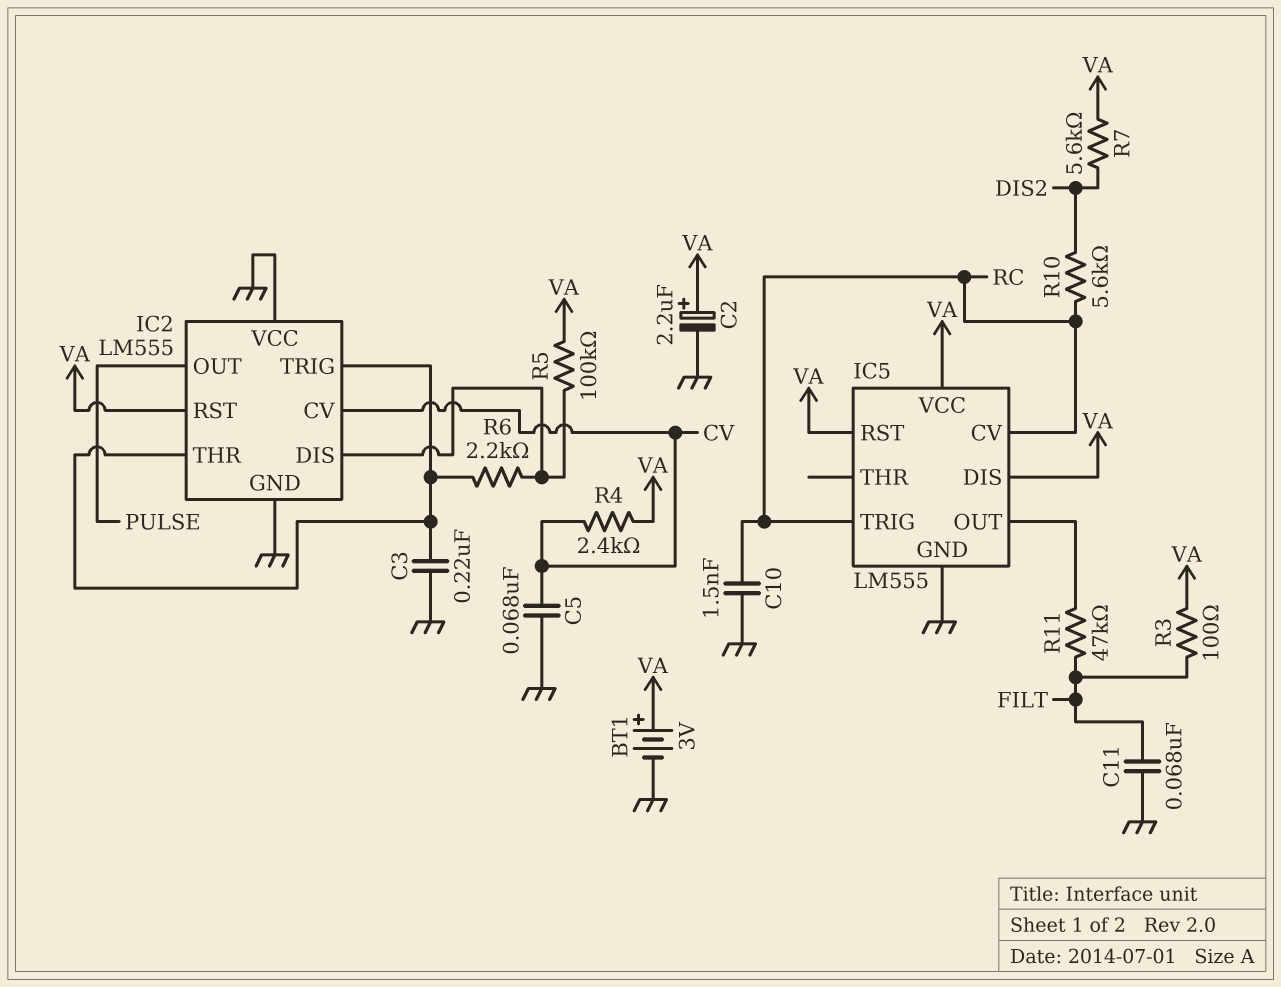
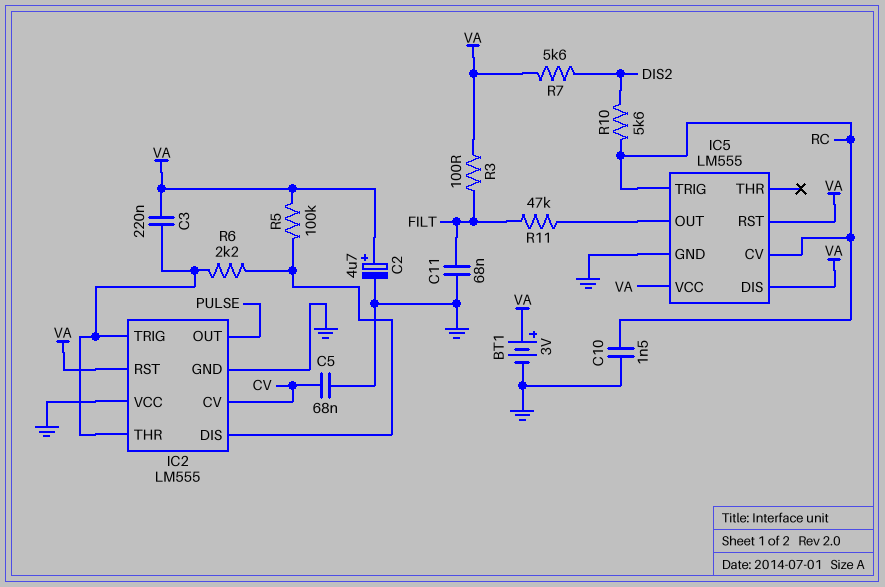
C2: 2.2uF (plus VA, minus GND) -> 4.7uF (plus VA, minus GND)
C3: 220nF (GND, IC2/THR) -> 220nF (IC2/THR, VA)
R4: 2.4k (CV, VA) -> none

